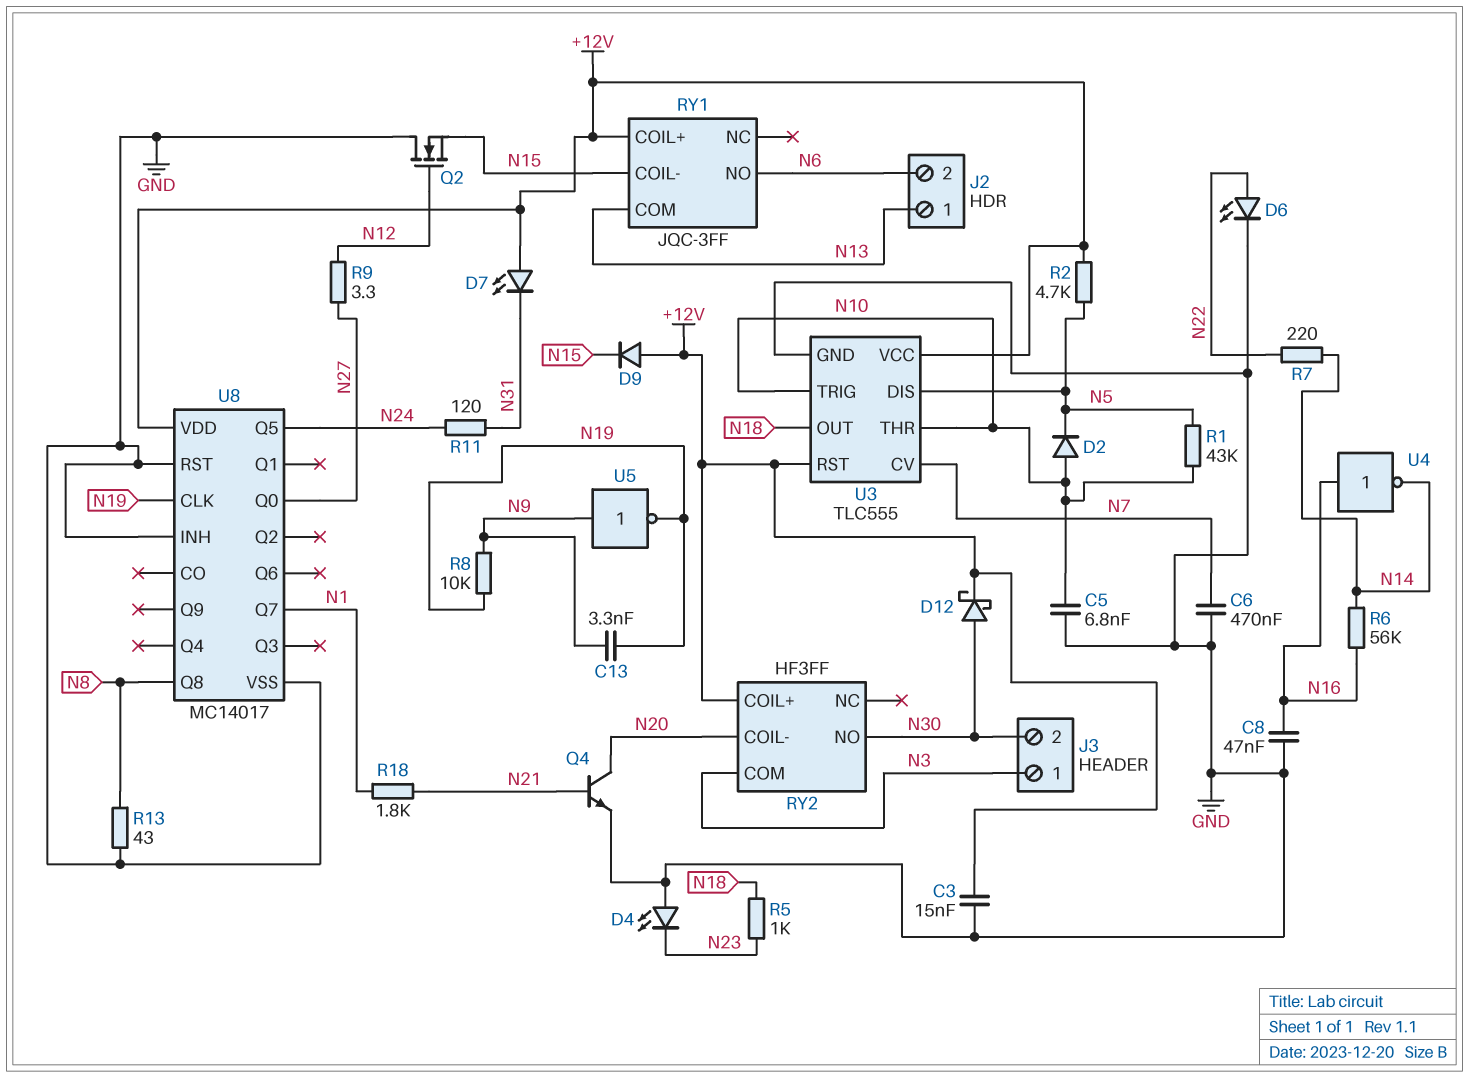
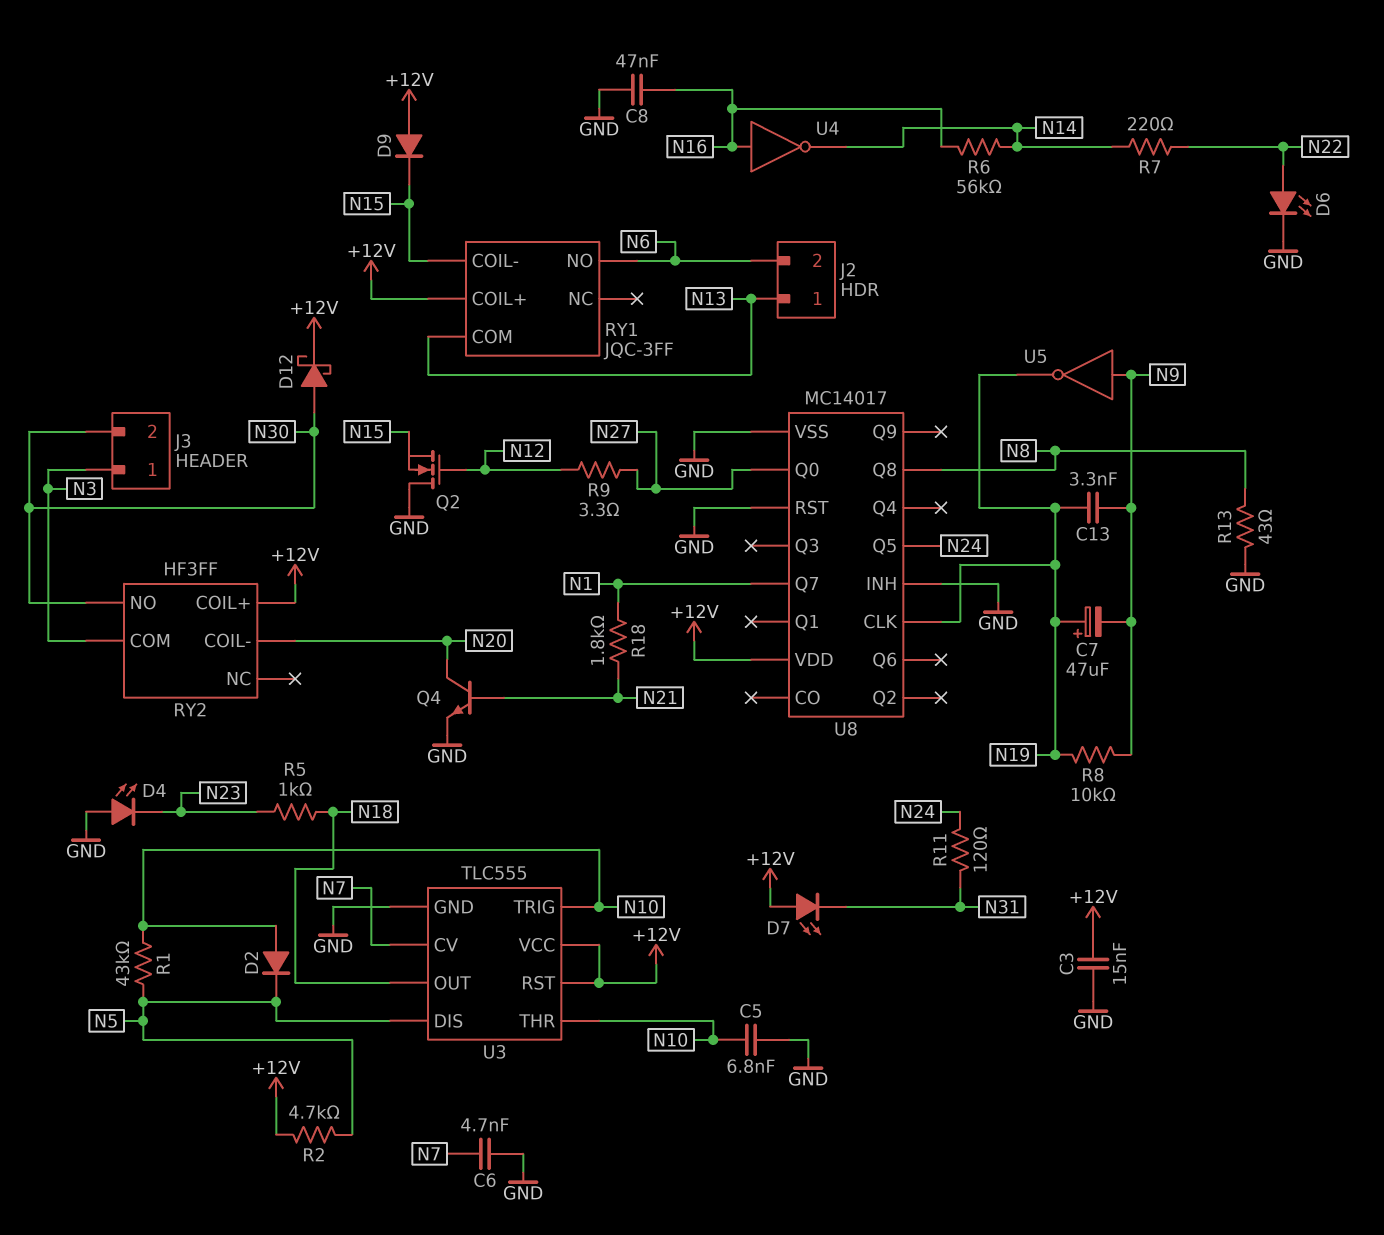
C6: 470nF (GND, N7) -> 4.7nF (GND, N7)
C7: none -> 47uF (plus N19, minus N9)

